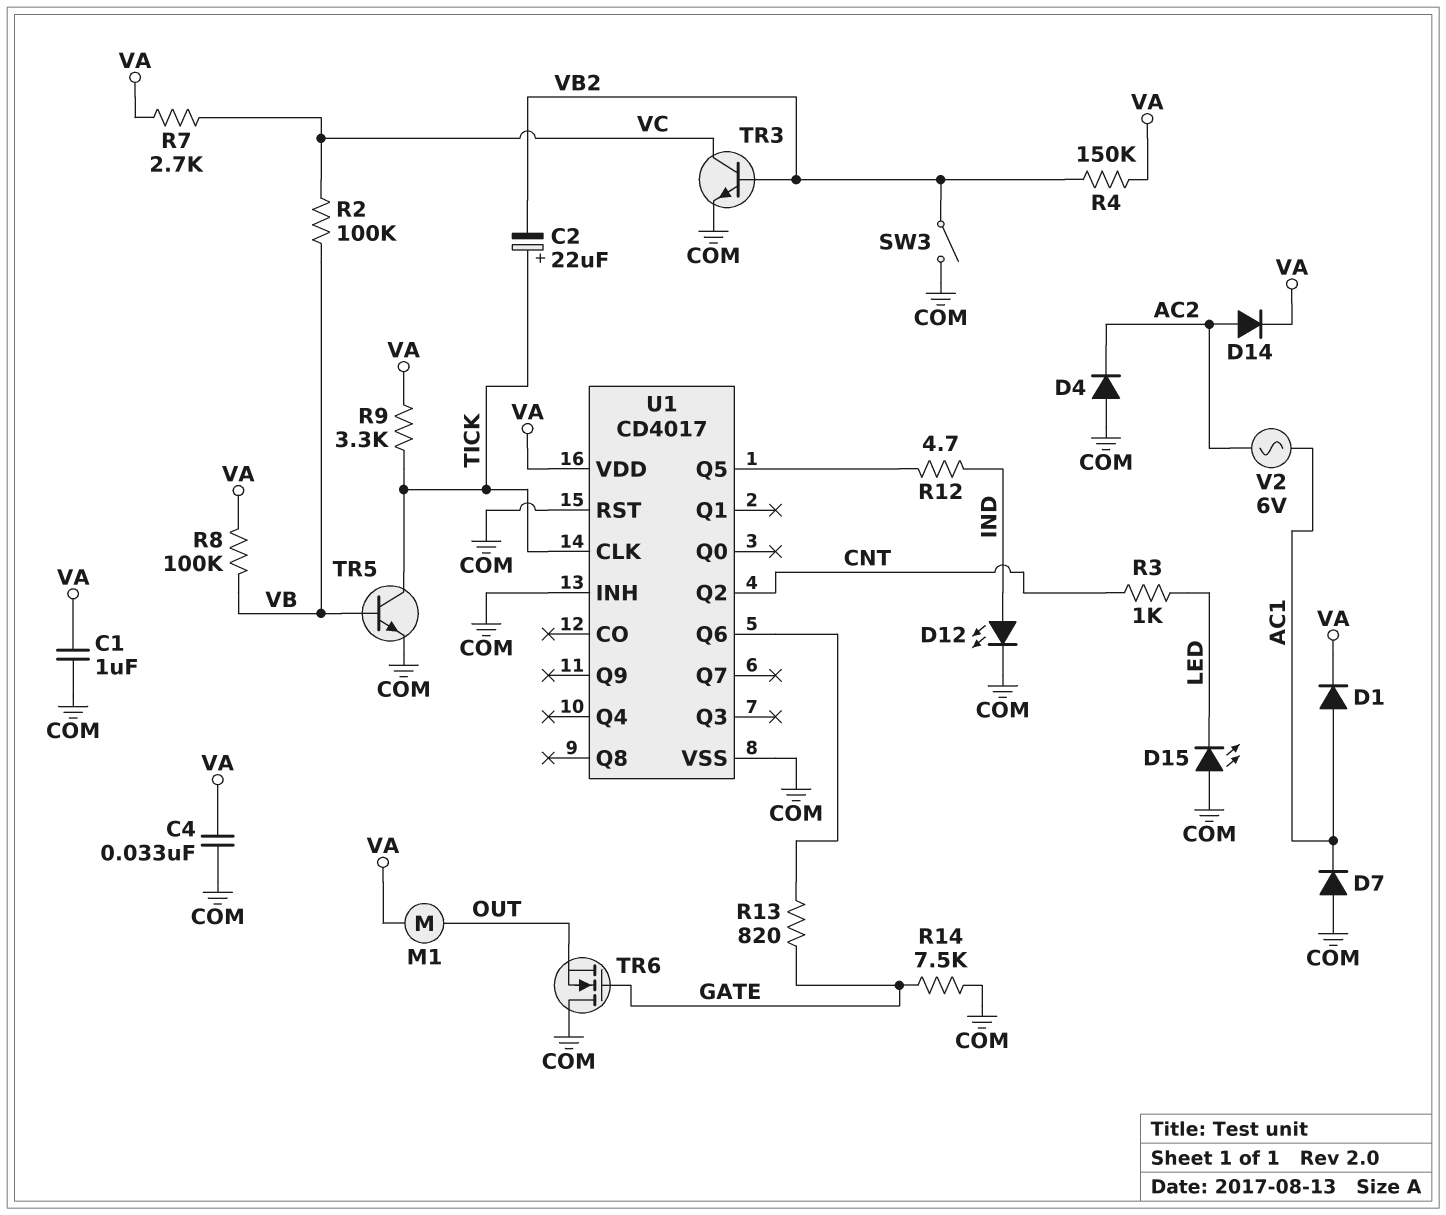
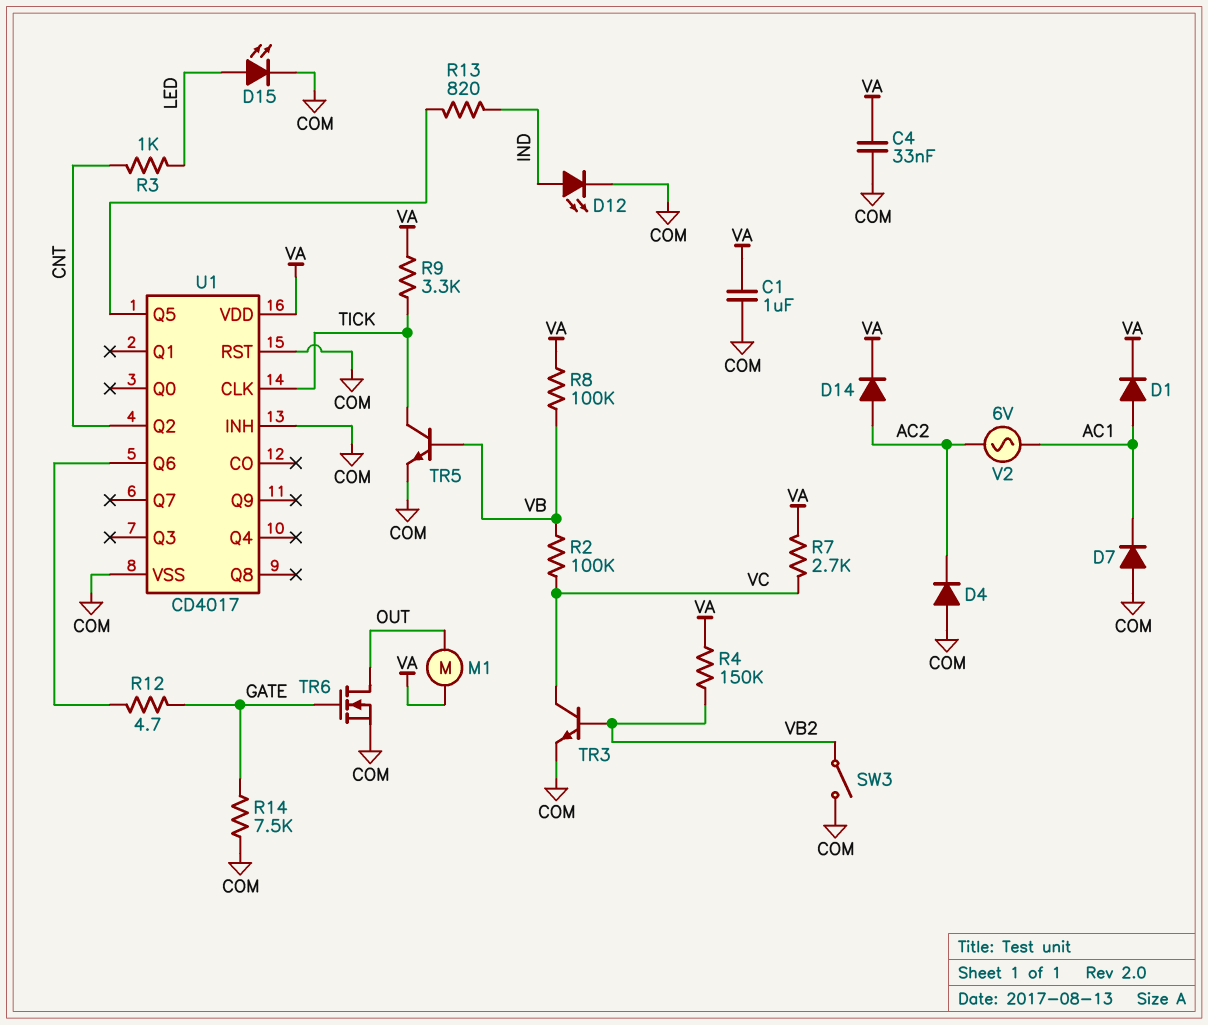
C2: 22uF (plus TICK, minus VB2) -> none
D15: LED (A COM, K LED) -> LED (A LED, K COM)
R12: 4.7 (IND, U1/Q5) -> 4.7 (GATE, U1/Q6)
R13: 820 (GATE, U1/Q6) -> 820 (IND, U1/Q5)
TR6: NMOS (G GATE, D COM, S OUT) -> NMOS (G GATE, D OUT, S COM)

